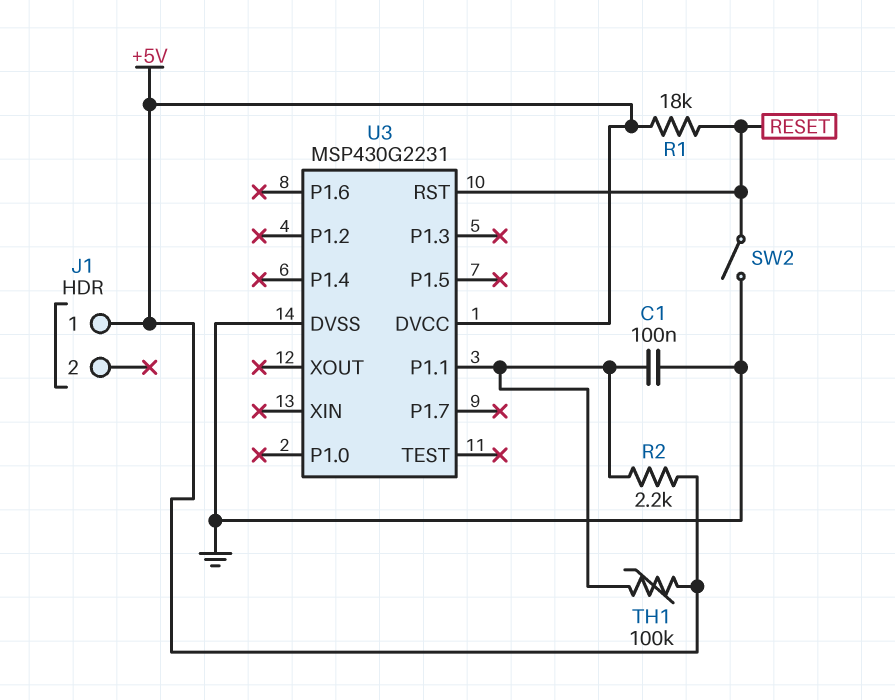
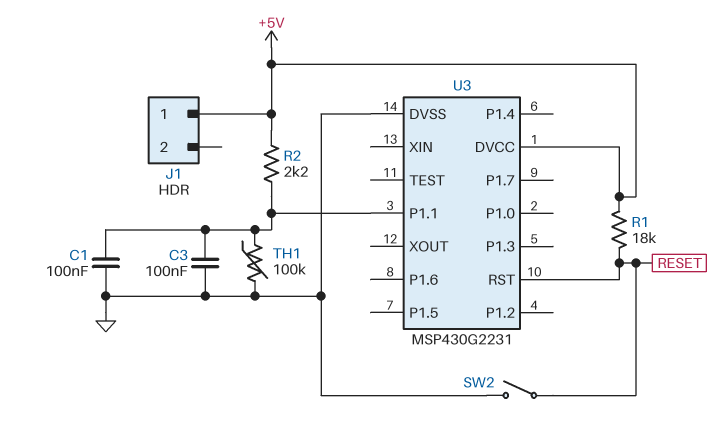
C3: none -> 100nF (GND, U3/P1.1)
TH1: 100k (+5V, U3/P1.1) -> 100k (GND, U3/P1.1)

